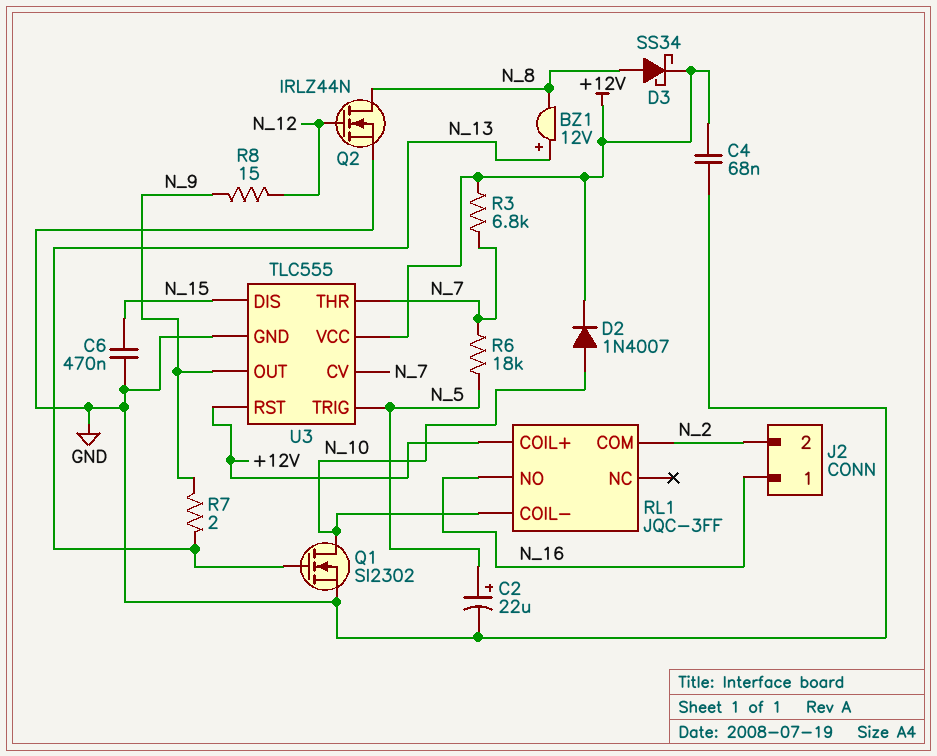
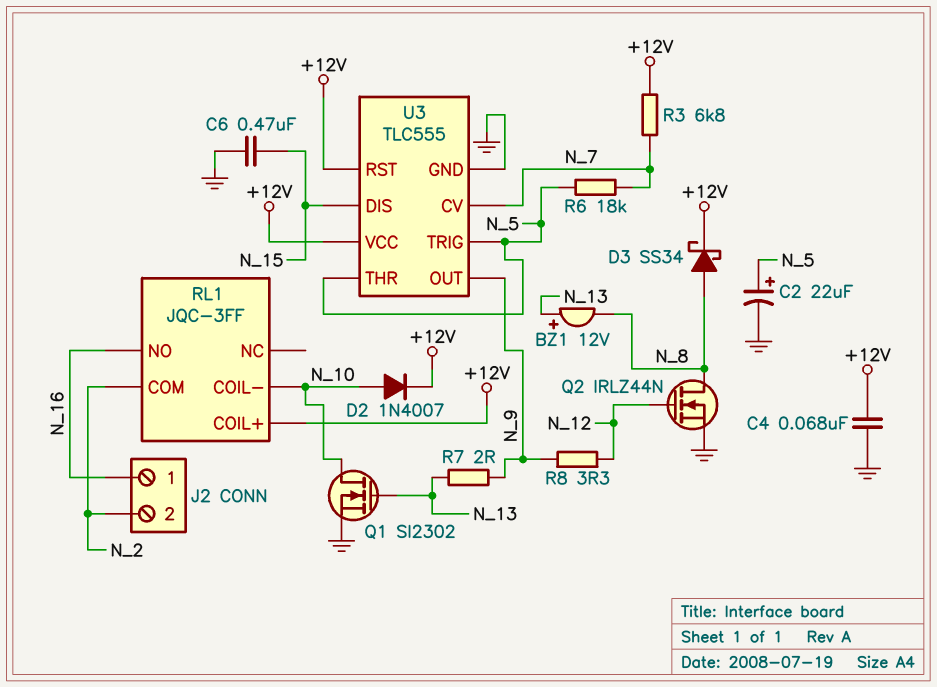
R8: 15 (N_9, N_12) -> 3.3 (N_9, N_12)
U3 pin THR: N_7 -> N_5

